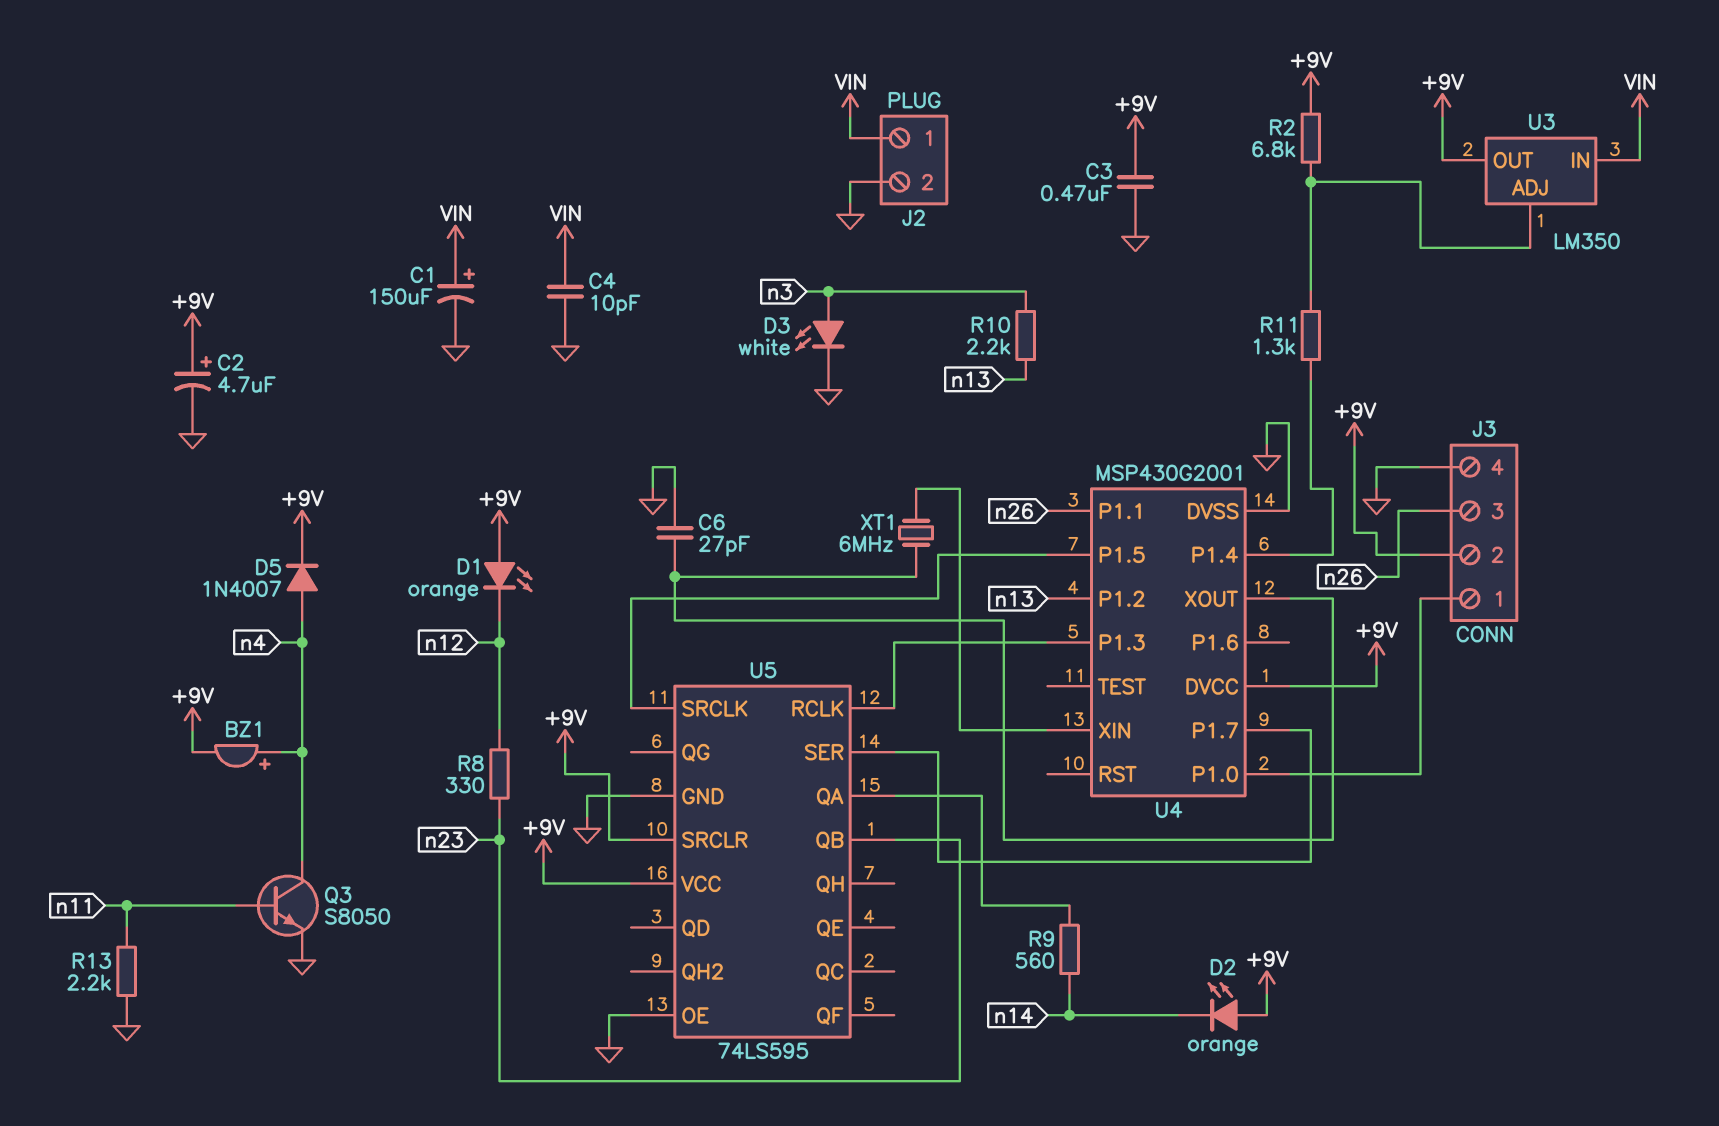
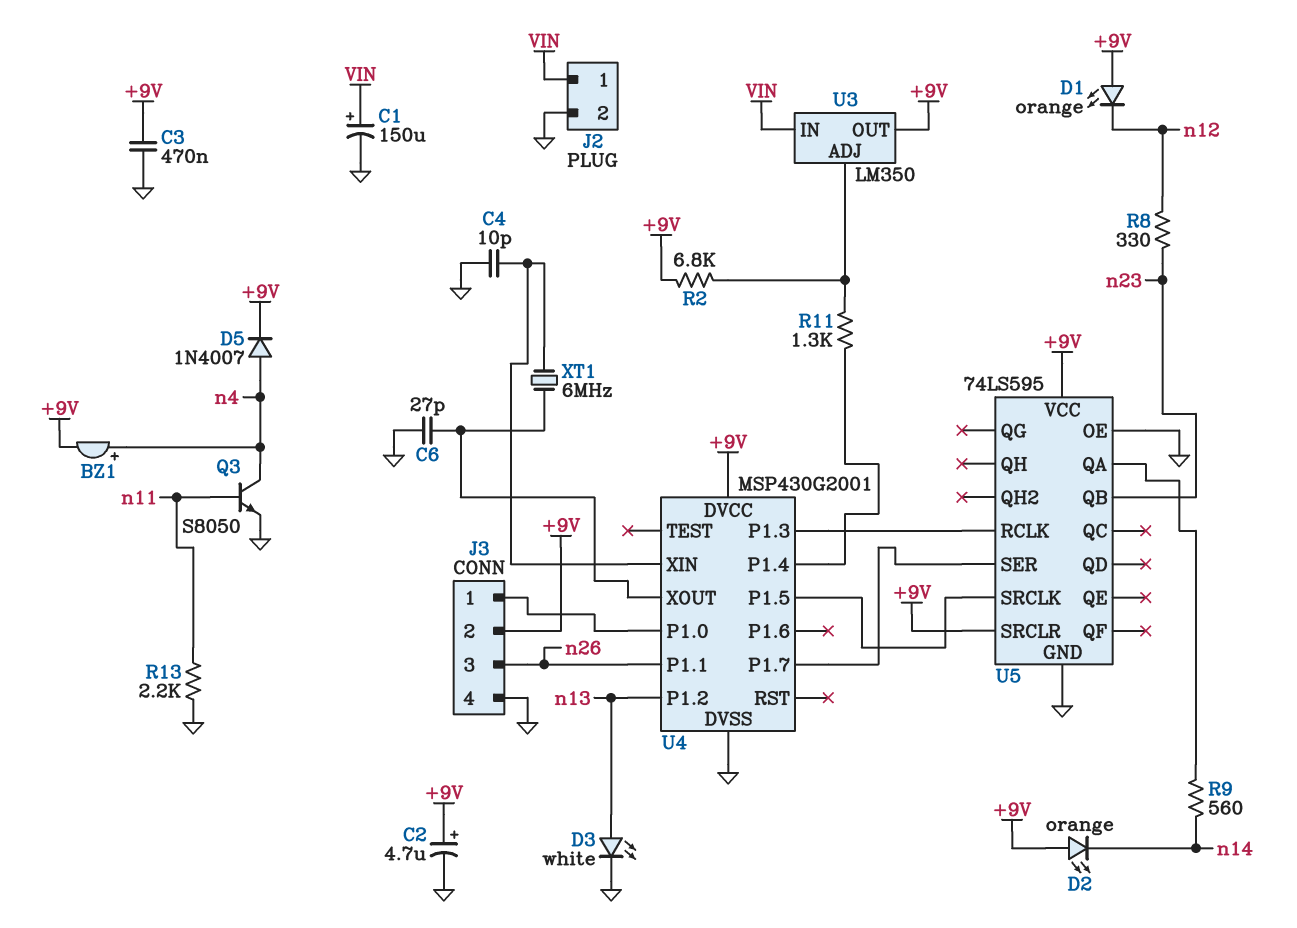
C4: 10pF (GND, VIN) -> 10pF (GND, U4/XIN)
D3: LED white (A n3, K GND) -> LED white (A n13, K GND)
R10: 2.2k (n3, n13) -> none

